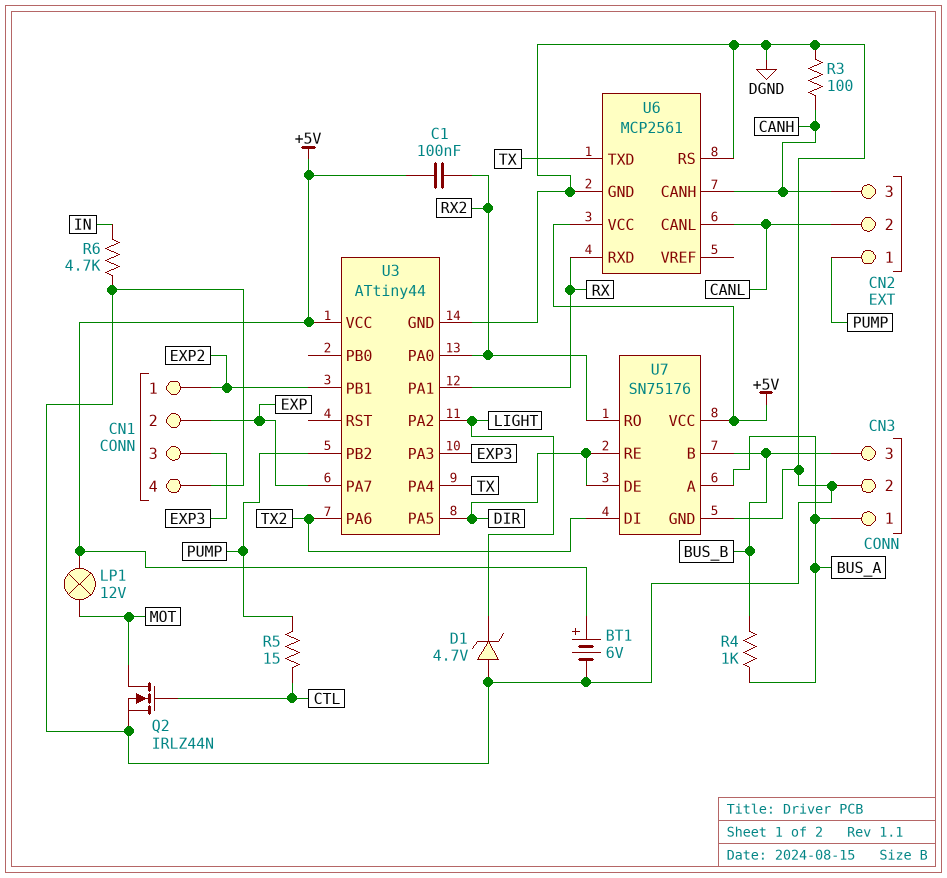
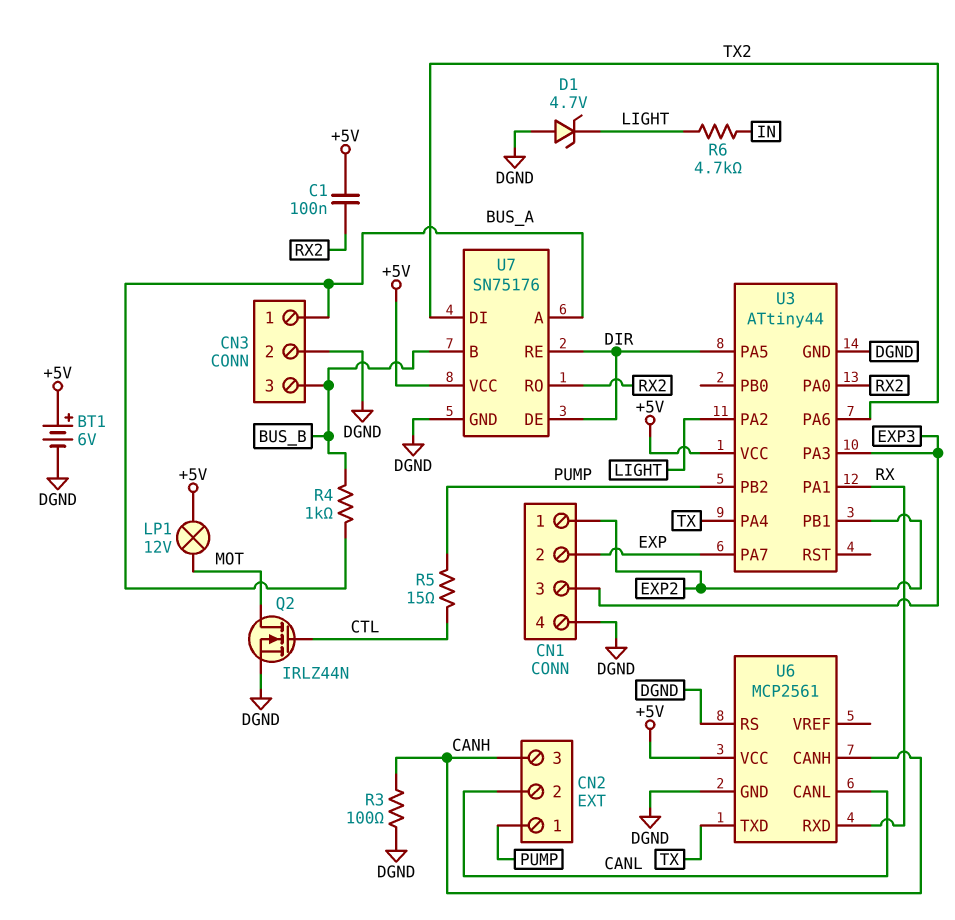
R6: 4.7k (DGND, IN) -> 4.7k (IN, LIGHT)

